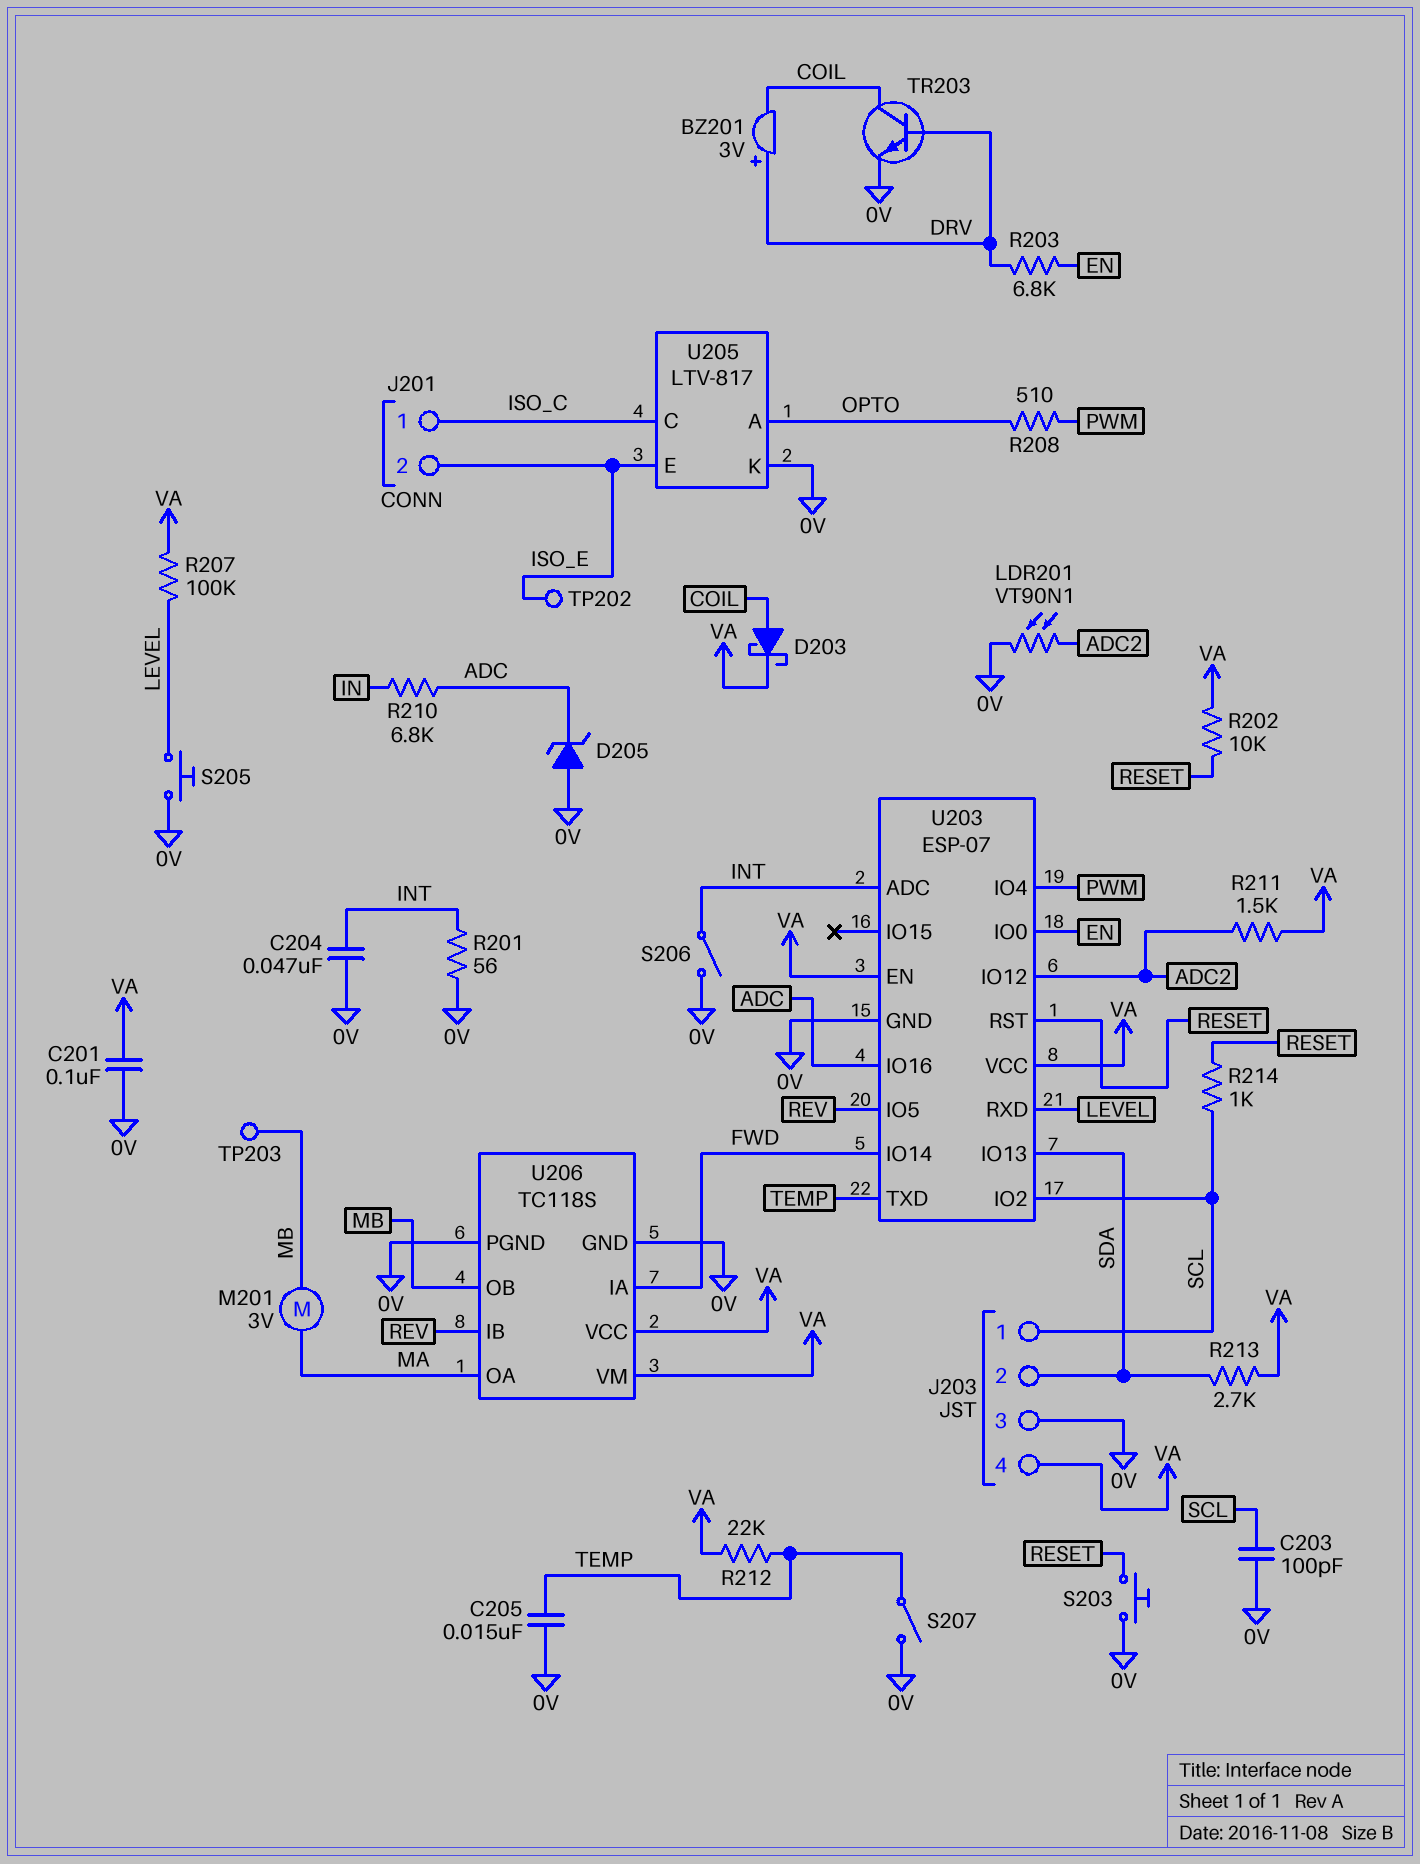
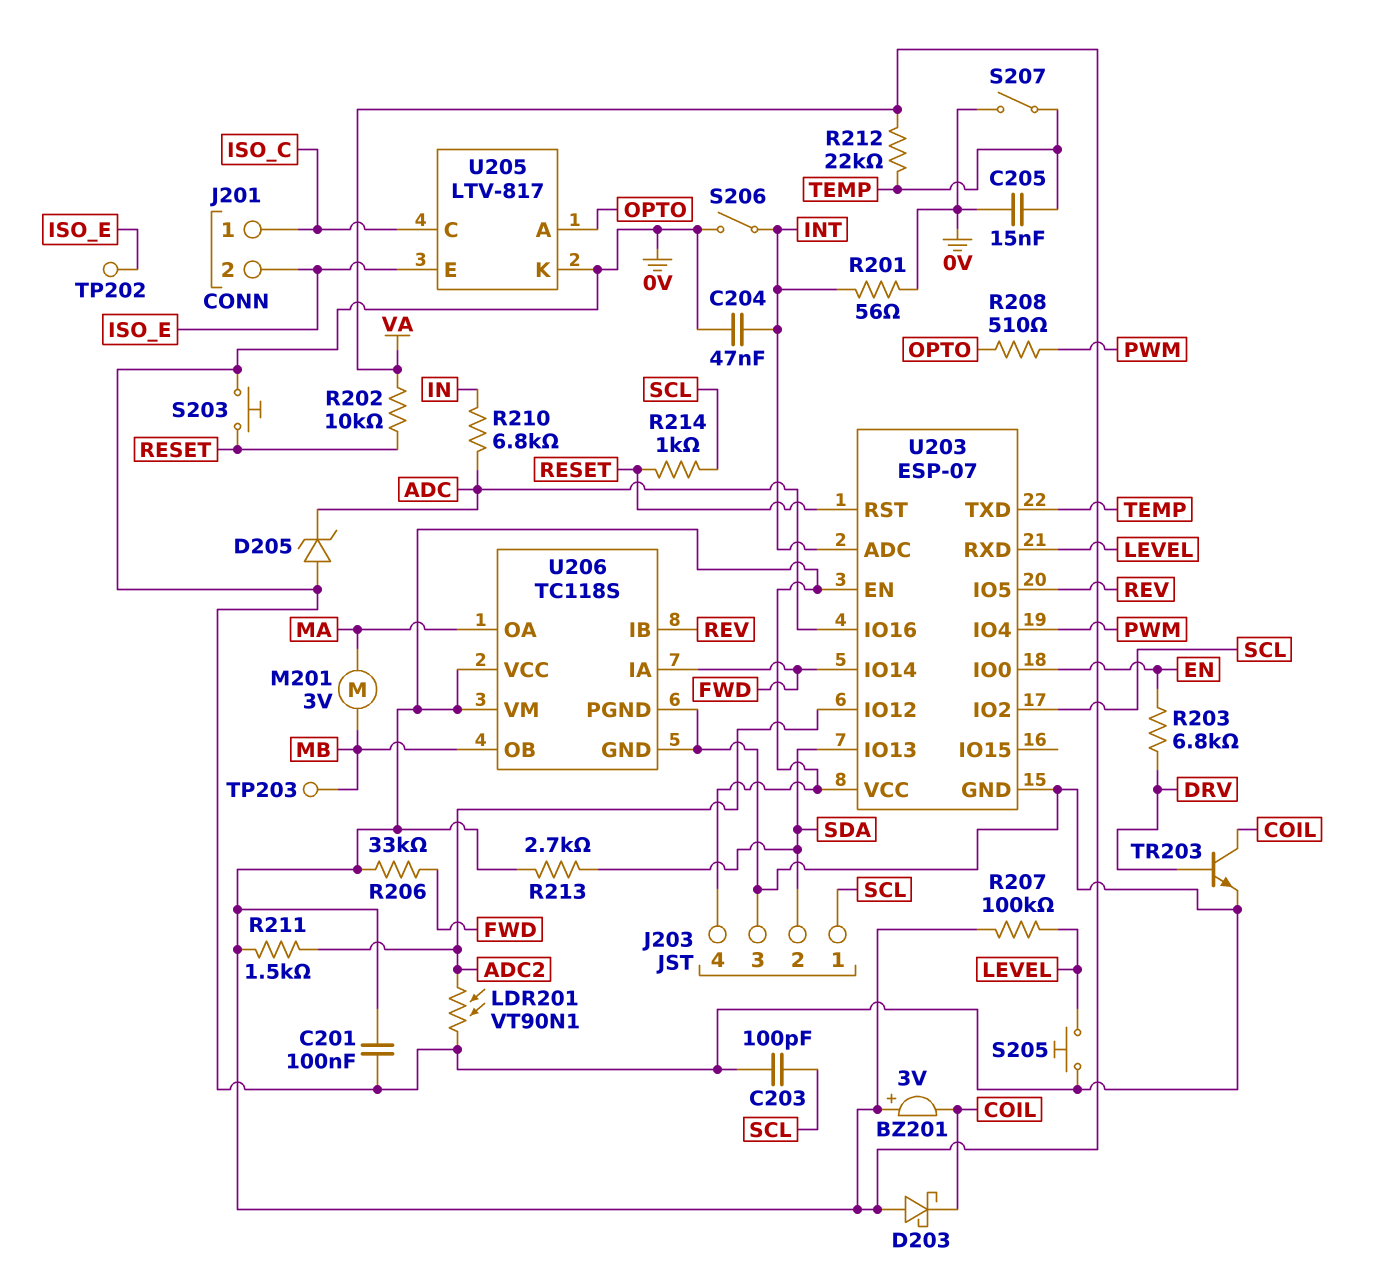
BZ201: buzzer 3V (plus DRV, minus COIL) -> buzzer 3V (plus VA, minus COIL)
D203: schottky (A COIL, K VA) -> schottky (A VA, K COIL)
R206: none -> 33k (FWD, VA)

